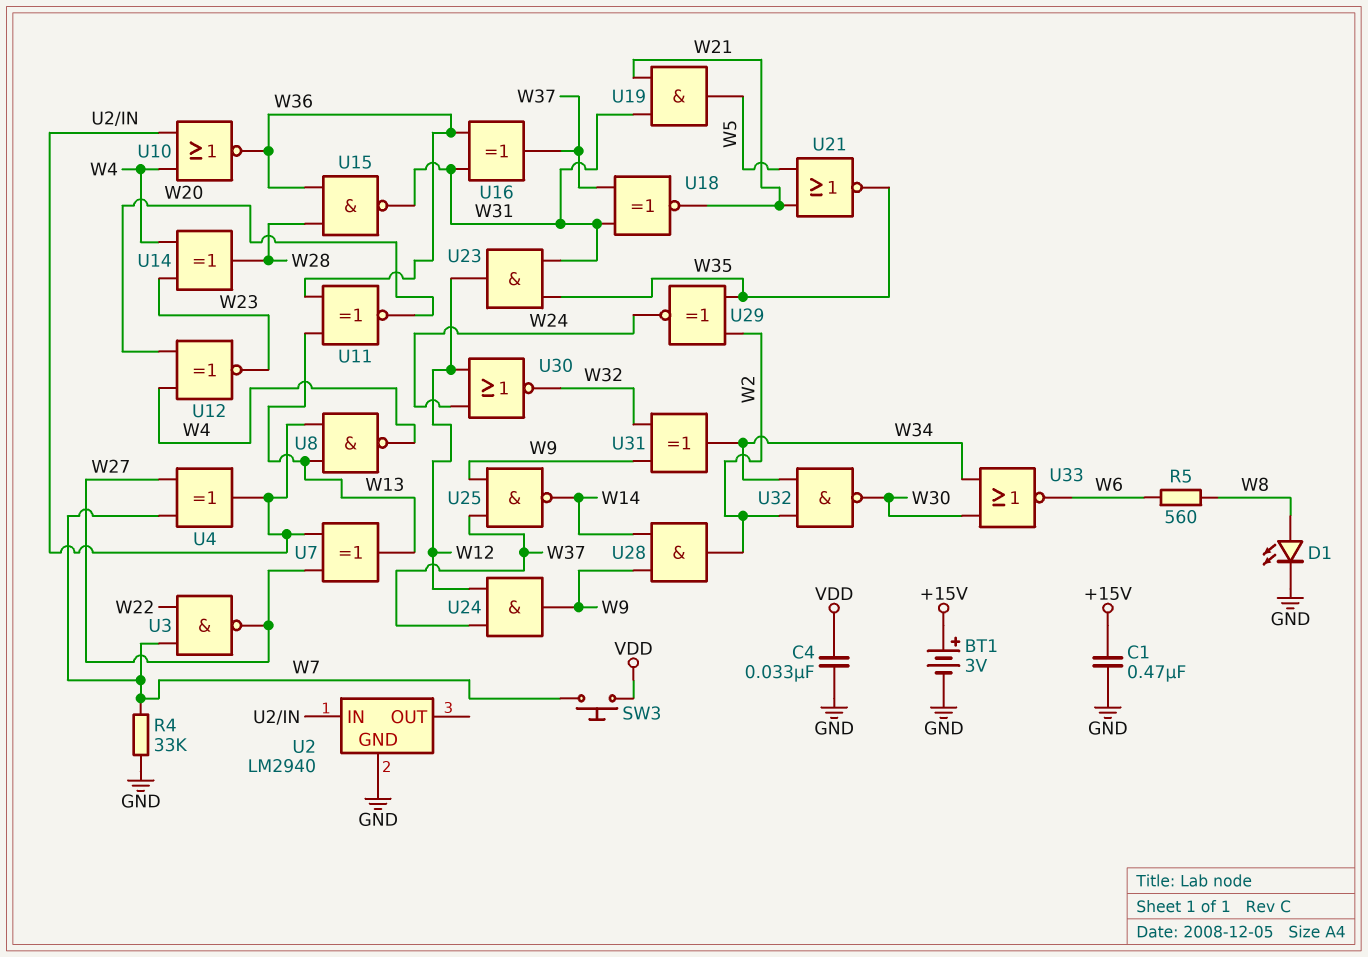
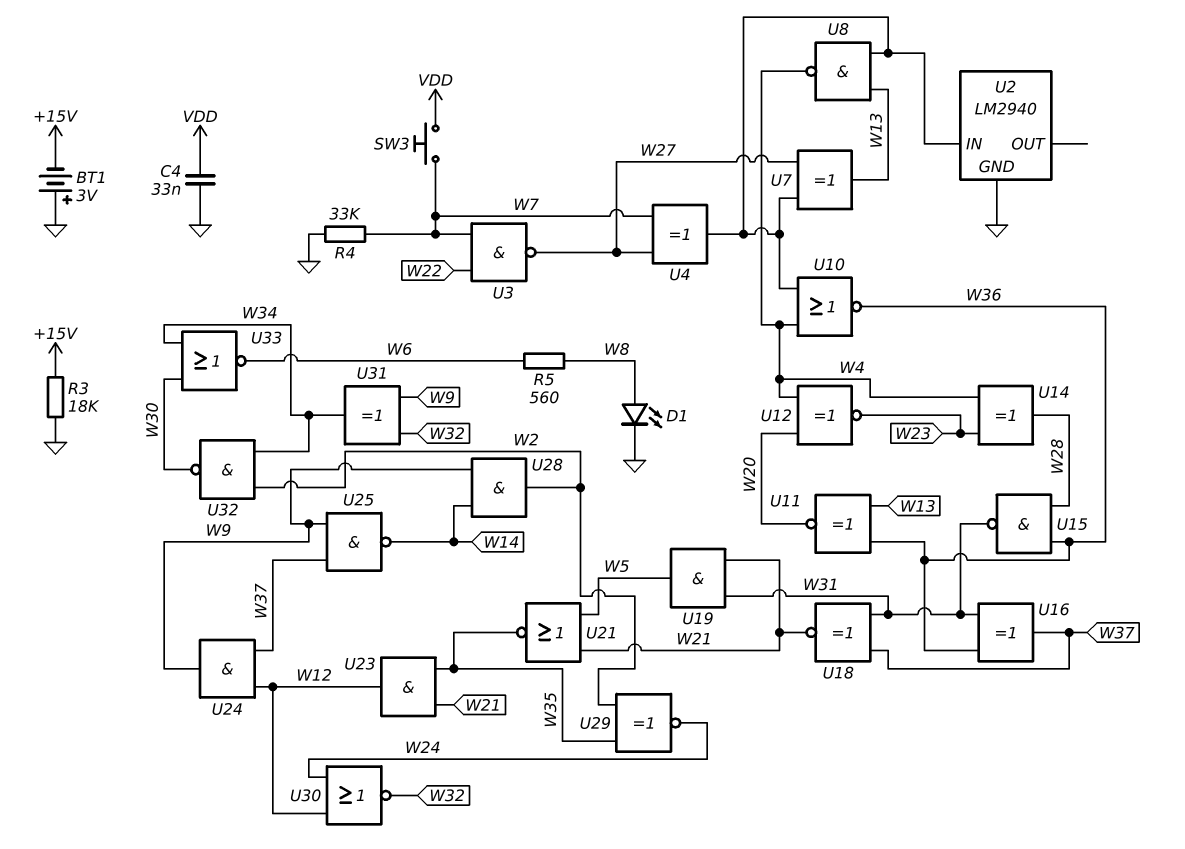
BT1: 3V (plus +15V, minus GND) -> 3V (plus GND, minus +15V)
C1: 470nF (+15V, GND) -> none
R3: none -> 18k (+15V, GND)
U23: AND (in W31, in W35, out W12) -> AND (in W21, in W35, out W12)

